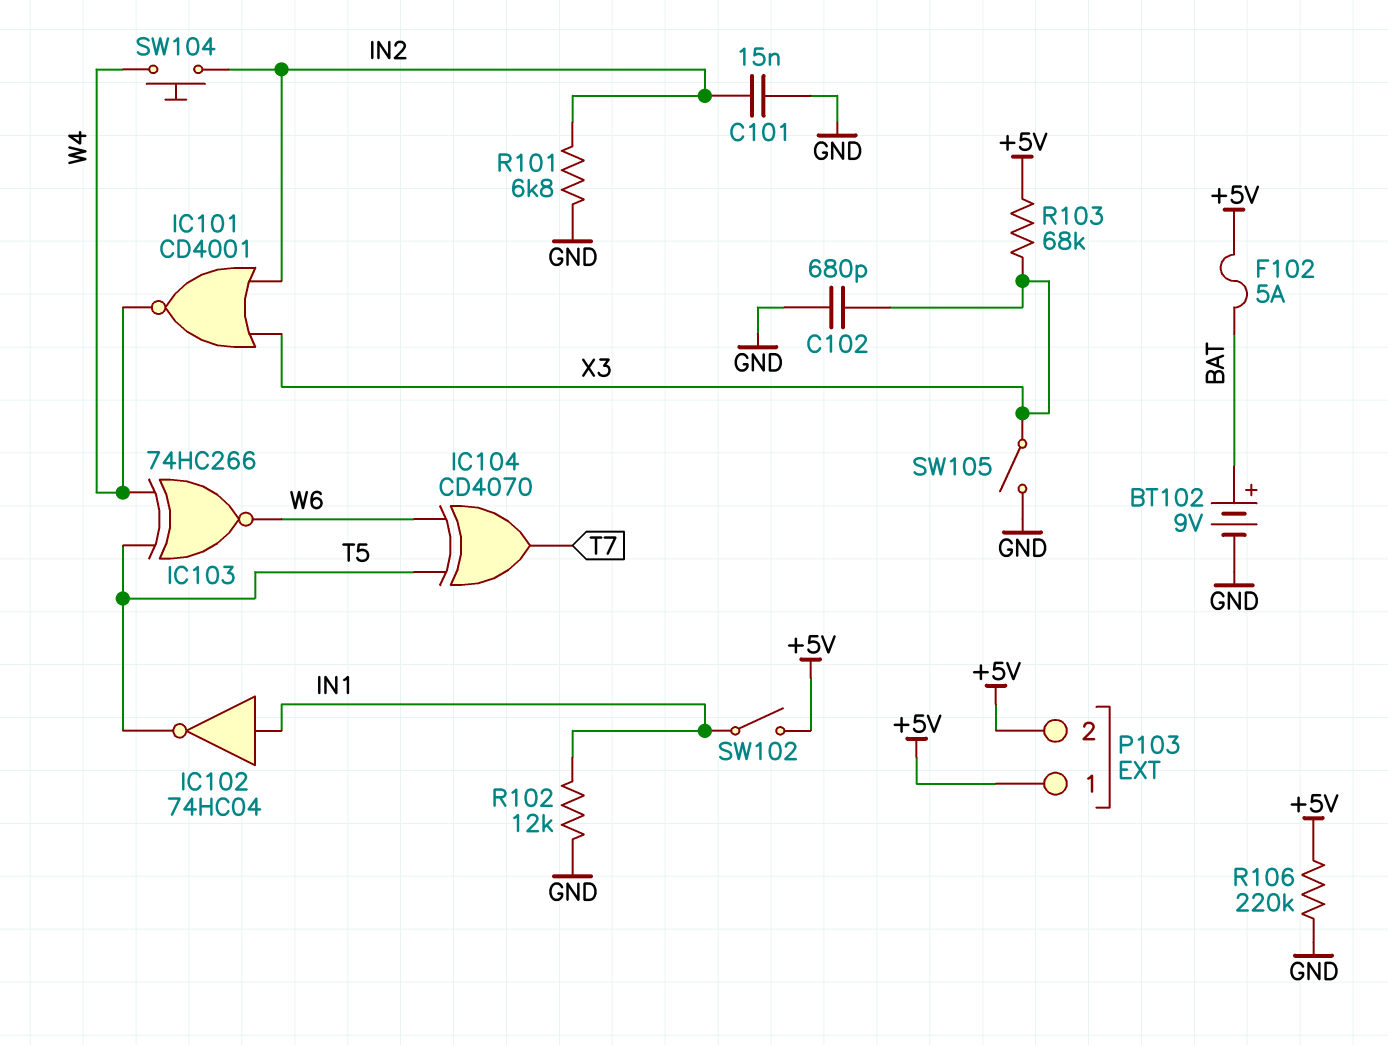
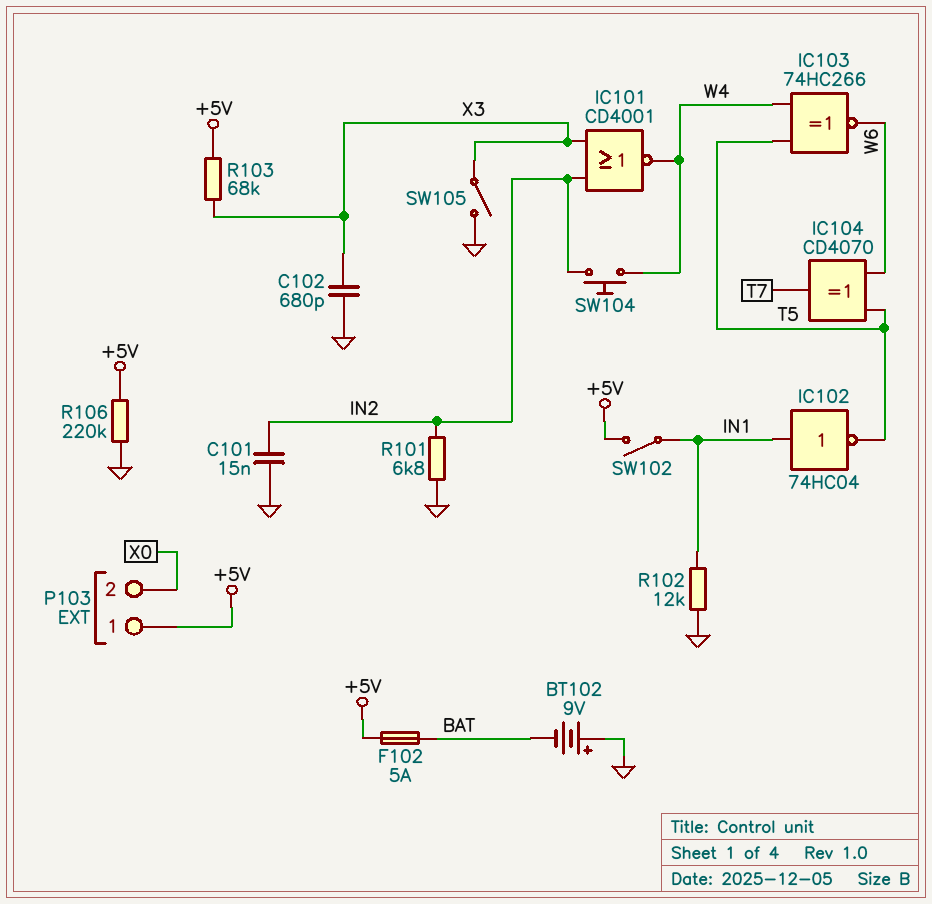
BT102: 9V (plus BAT, minus GND) -> 9V (plus GND, minus BAT)
P103 pin 2: +5V -> X0

